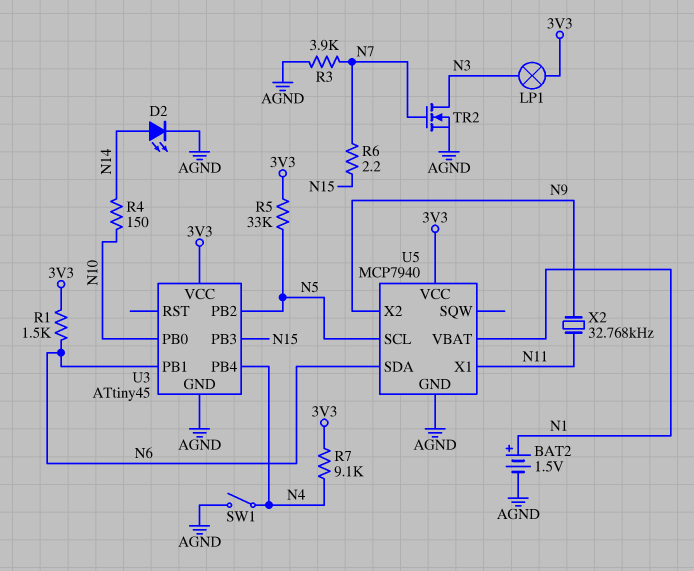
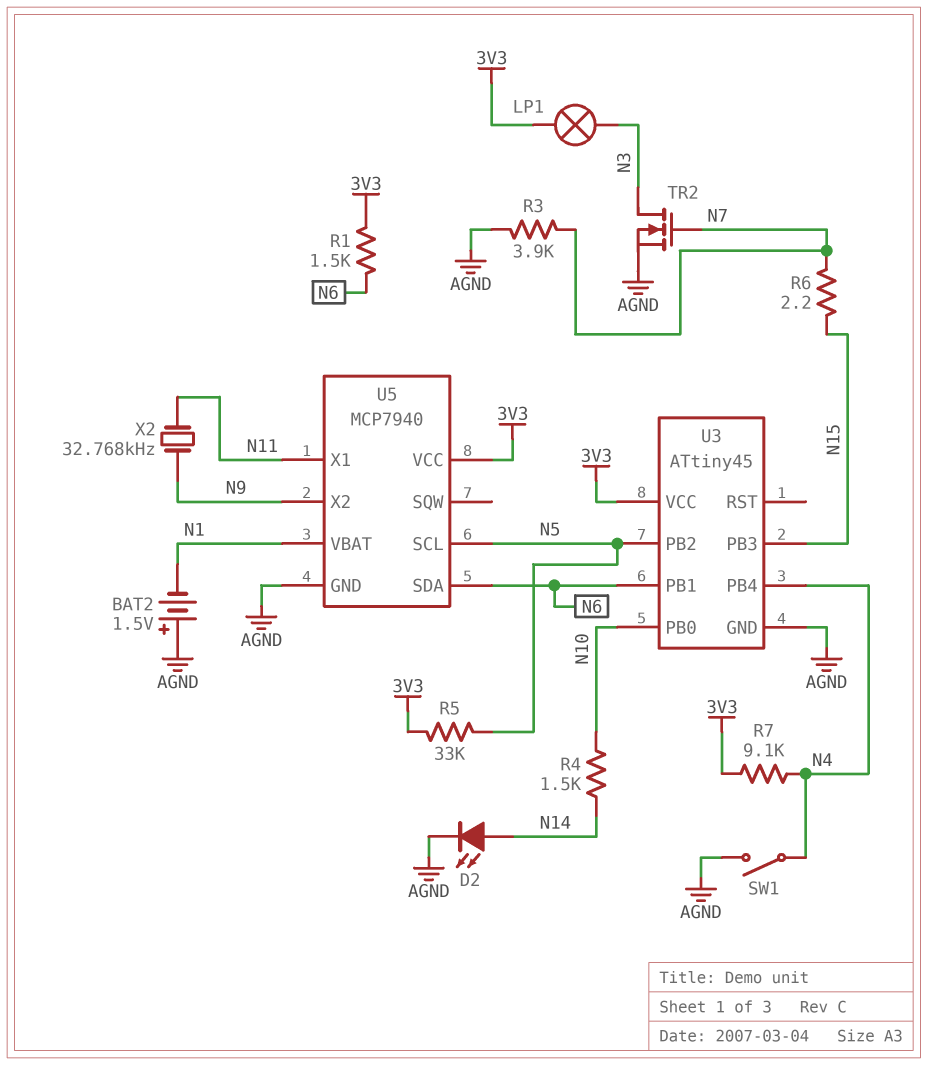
BAT2: 1.5V (plus N1, minus AGND) -> 1.5V (plus AGND, minus N1)
R4: 150 (N10, N14) -> 1.5k (N10, N14)

